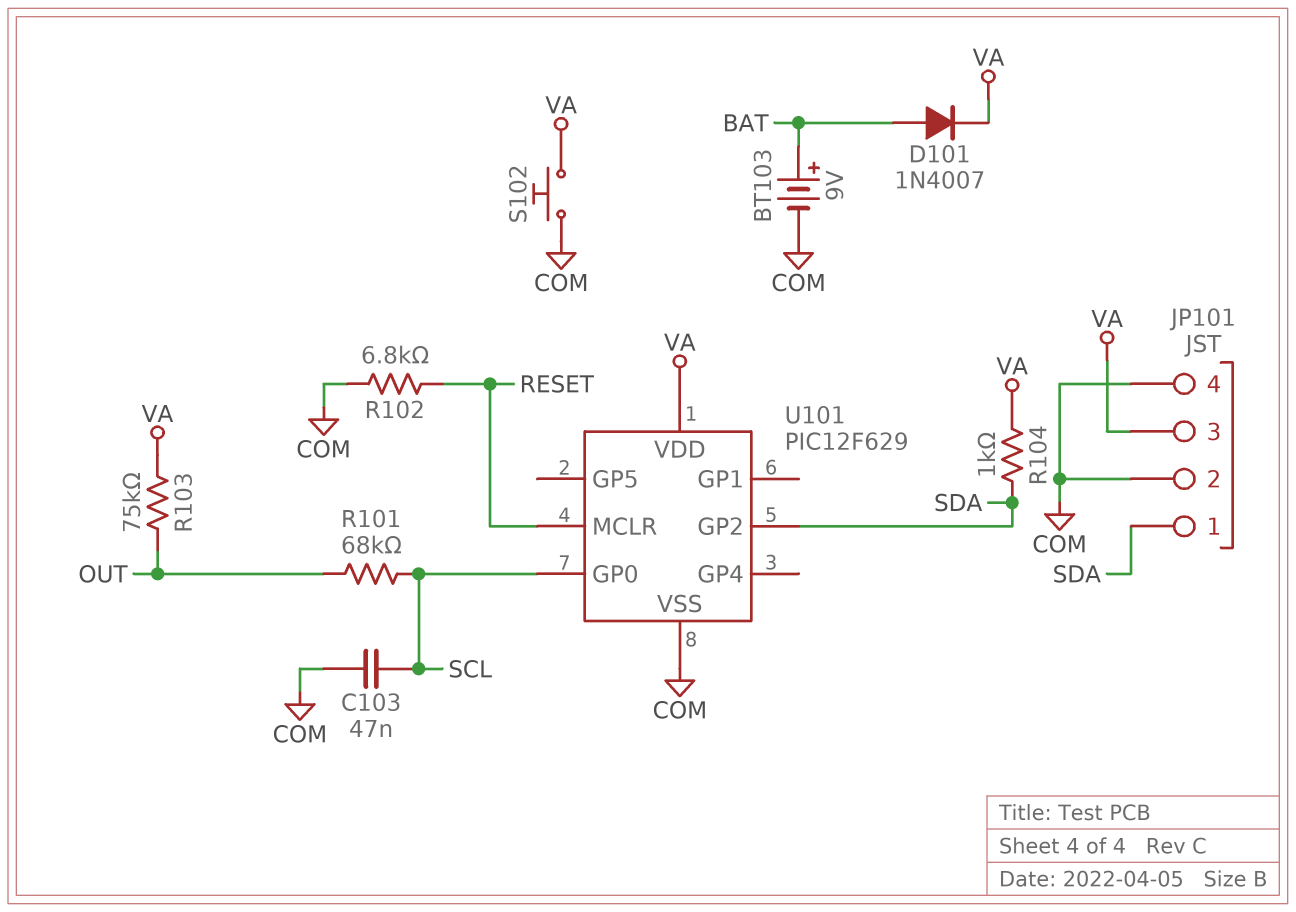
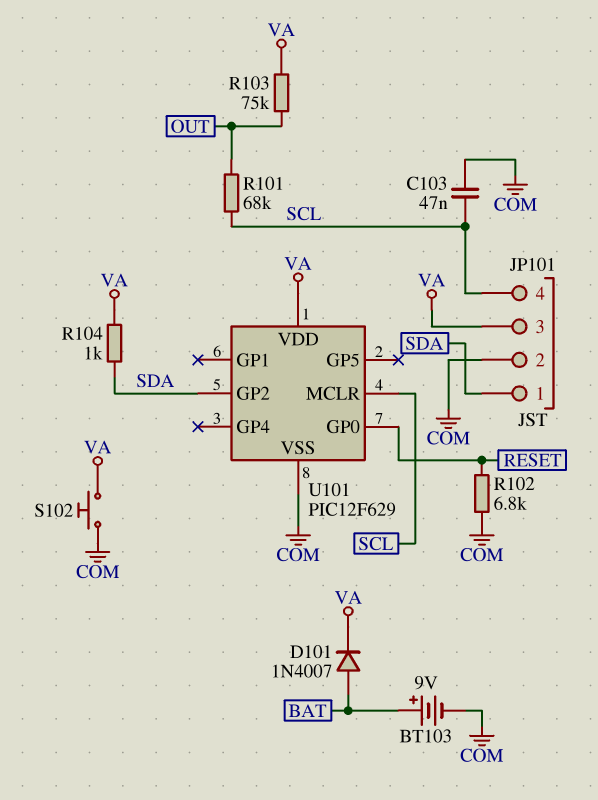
JP101 pin 4: COM -> SCL
U101 pin GP0: SCL -> RESET
U101 pin MCLR: RESET -> SCL

